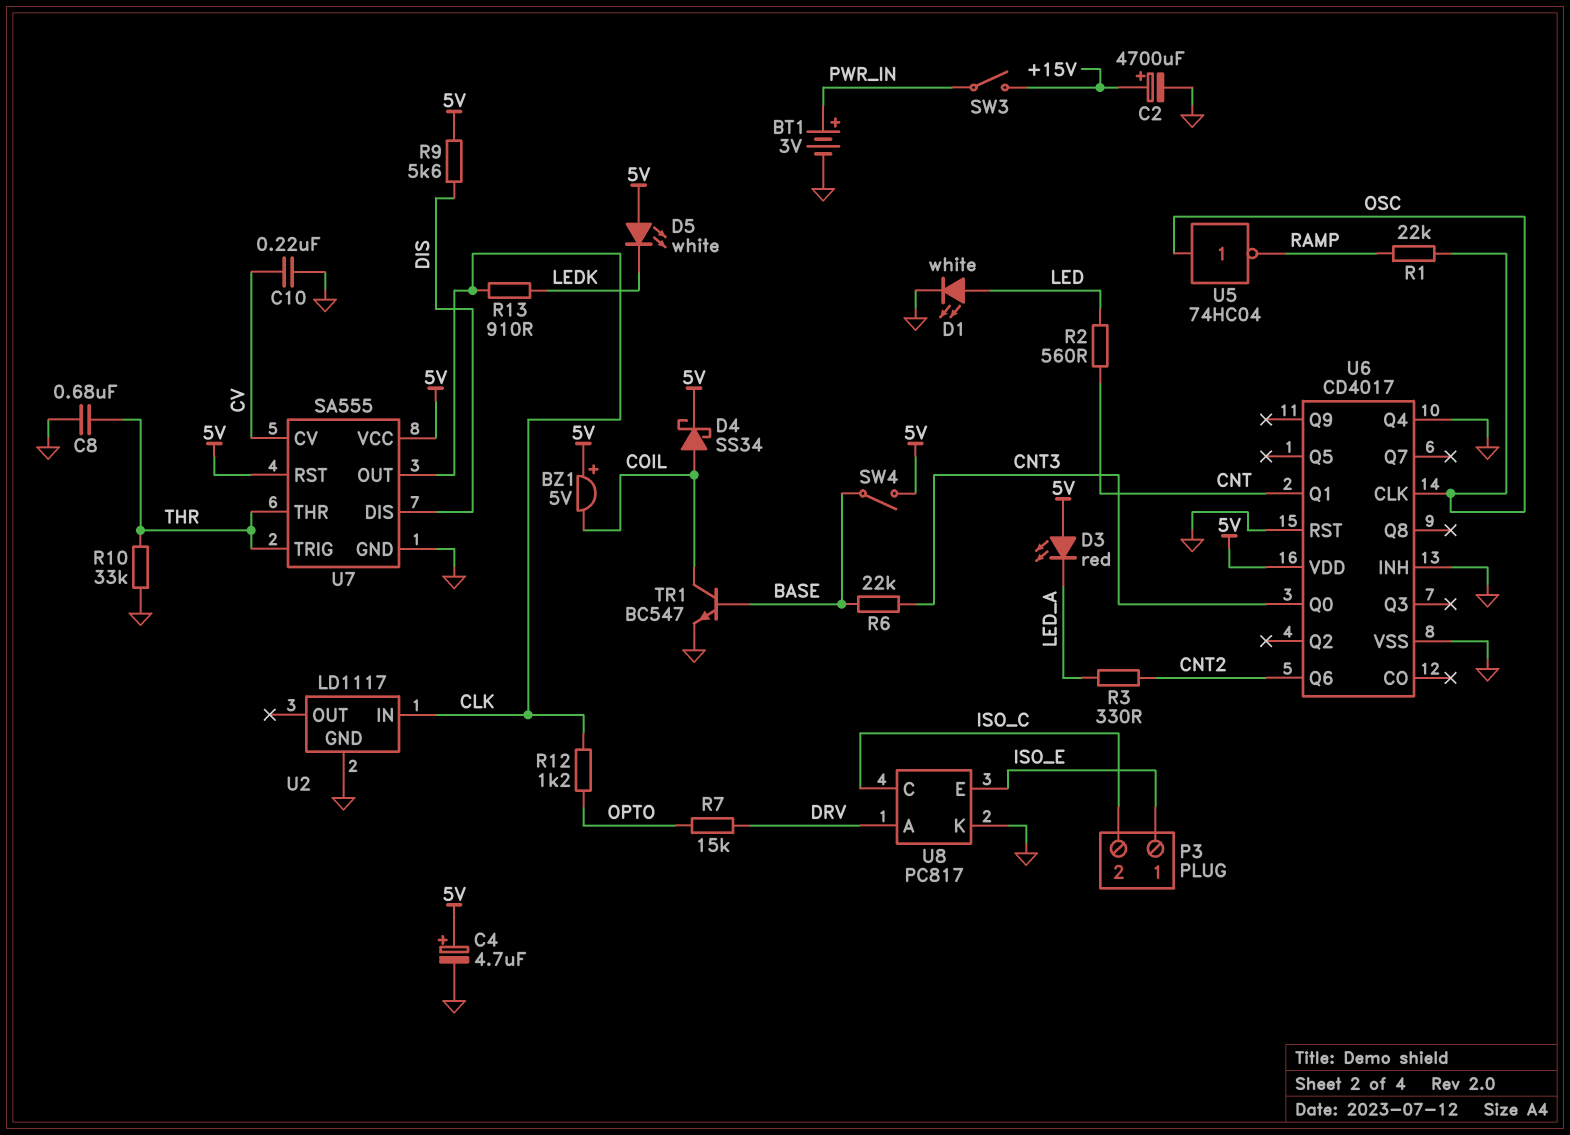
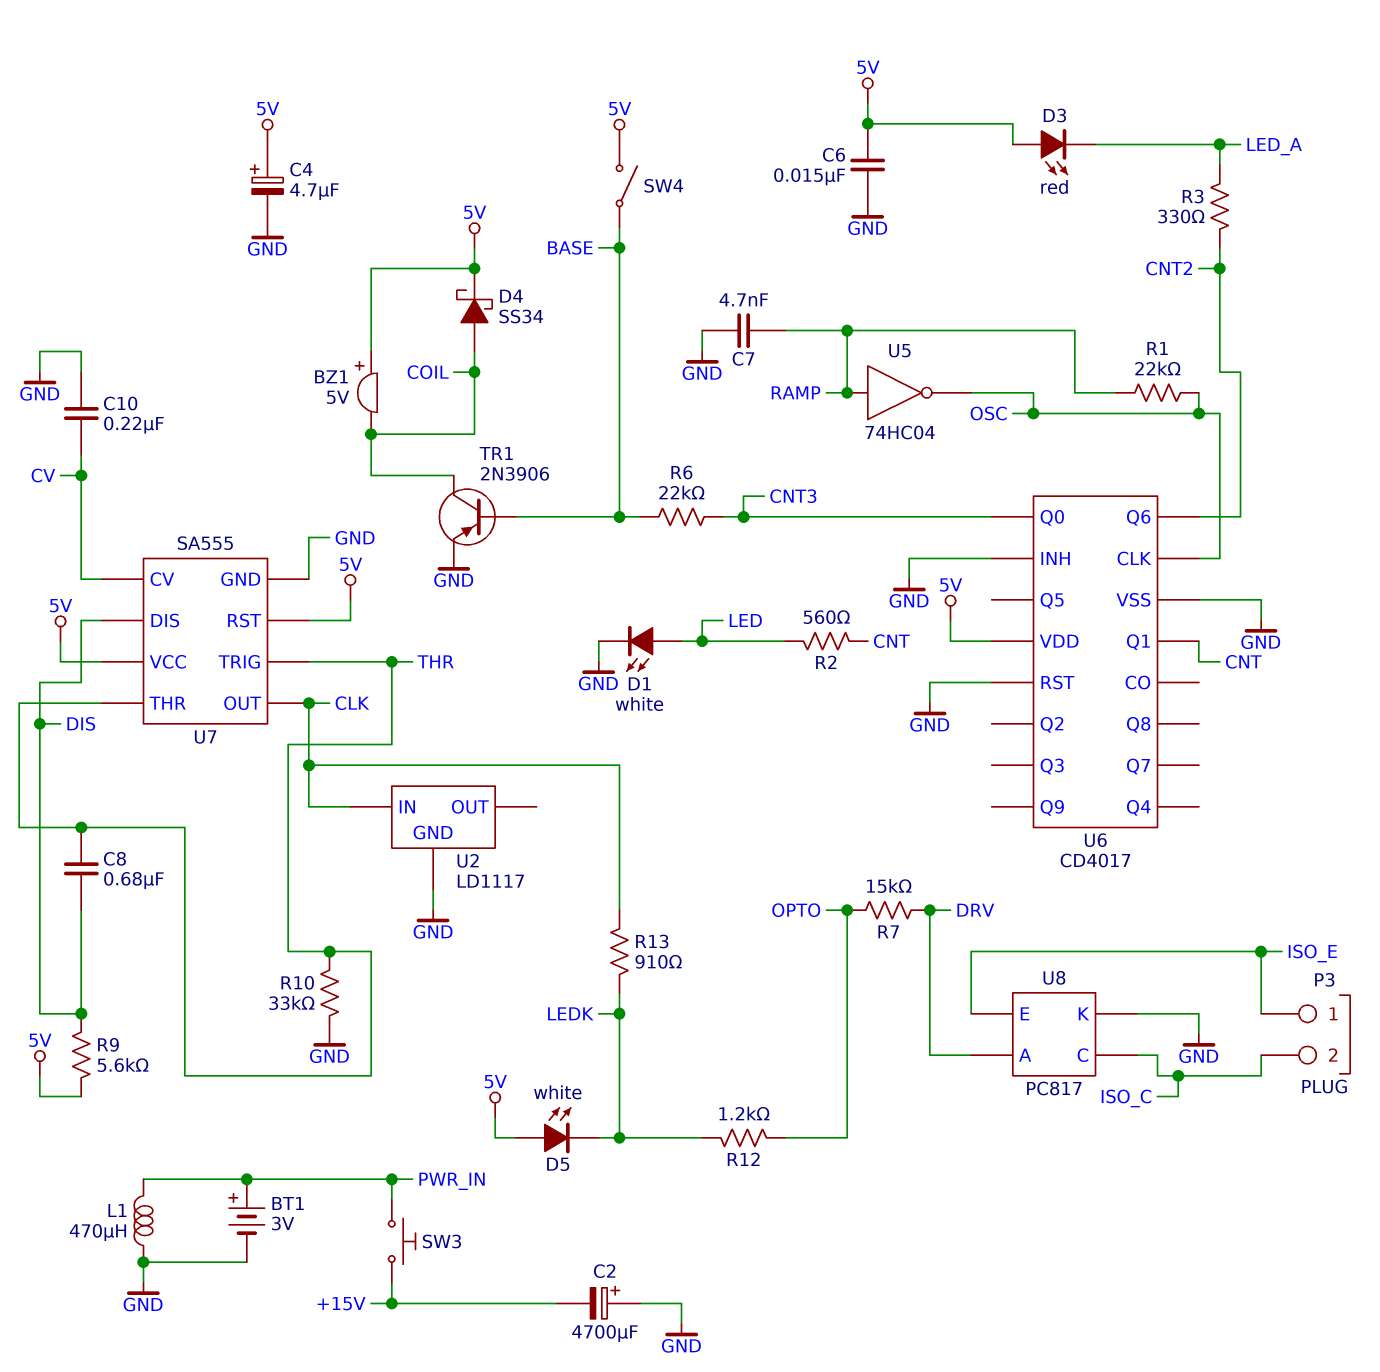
C2: 4700uF (plus +15V, minus GND) -> 4700uF (plus GND, minus +15V)
C6: none -> 15nF (5V, GND)
C7: none -> 4.7nF (GND, RAMP)
C8: 680nF (GND, THR) -> 680nF (DIS, THR)
L1: none -> 470uH (GND, PWR_IN)
R12: 1.2k (CLK, OPTO) -> 1.2k (LEDK, OPTO)
SW3: switch (+15V, PWR_IN) -> button (+15V, PWR_IN)
TR1: NPN BC547 (B BASE, C COIL, E GND) -> PNP 2N3906 (B BASE, C COIL, E GND)
U5: NOT 74HC04 (in OSC, out RAMP) -> NOT 74HC04 (in RAMP, out OSC)
U6 pin Q4: GND -> none

